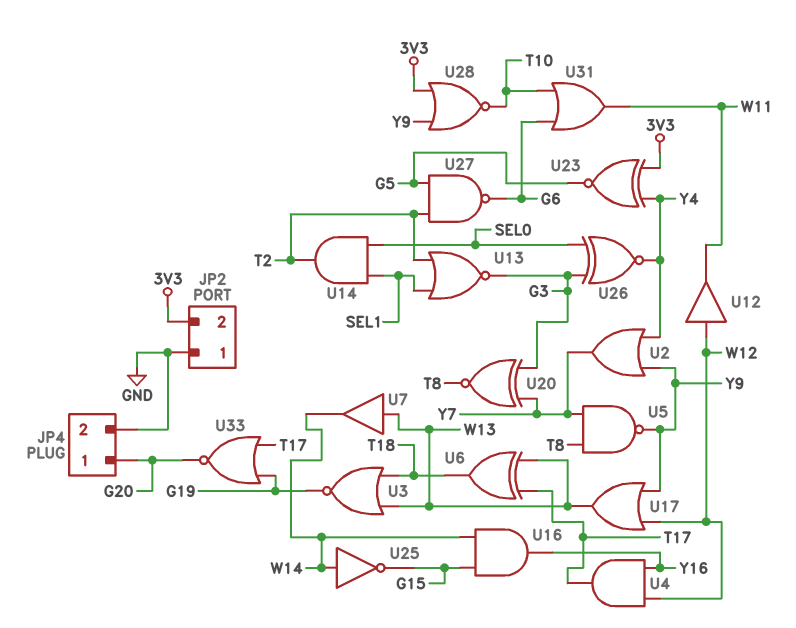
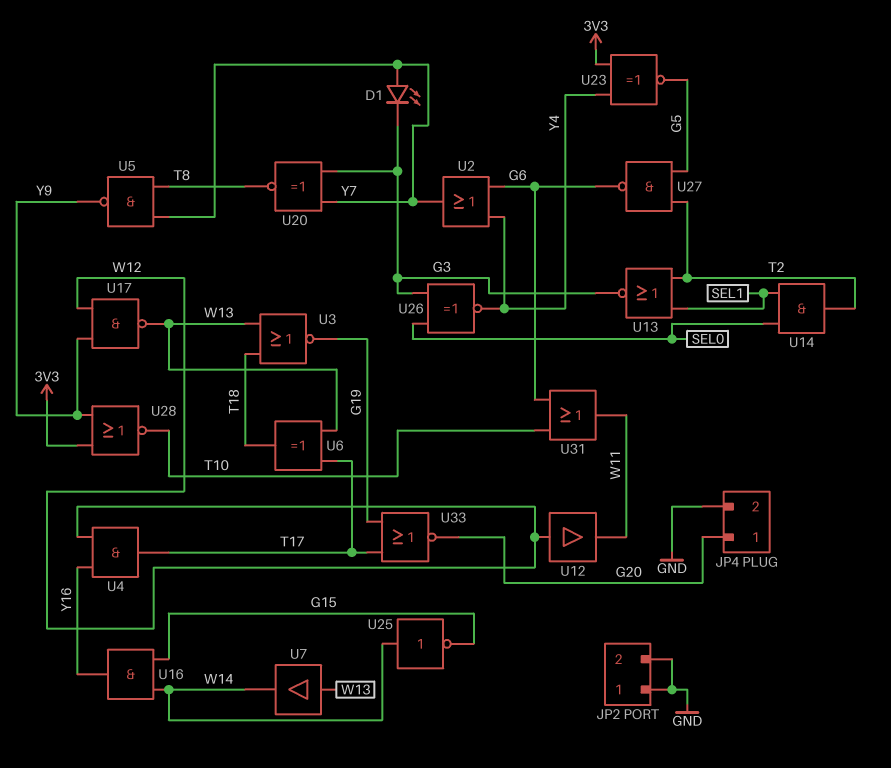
D1: none -> LED (A Y7, K G3)
JP2 pin 2: 3V3 -> GND
U2: OR (in Y4, in Y9, out Y7) -> OR (in G6, in Y4, out Y7)
U17: OR (in W12, in Y9, out W13) -> NAND (in W12, in Y9, out W13)

